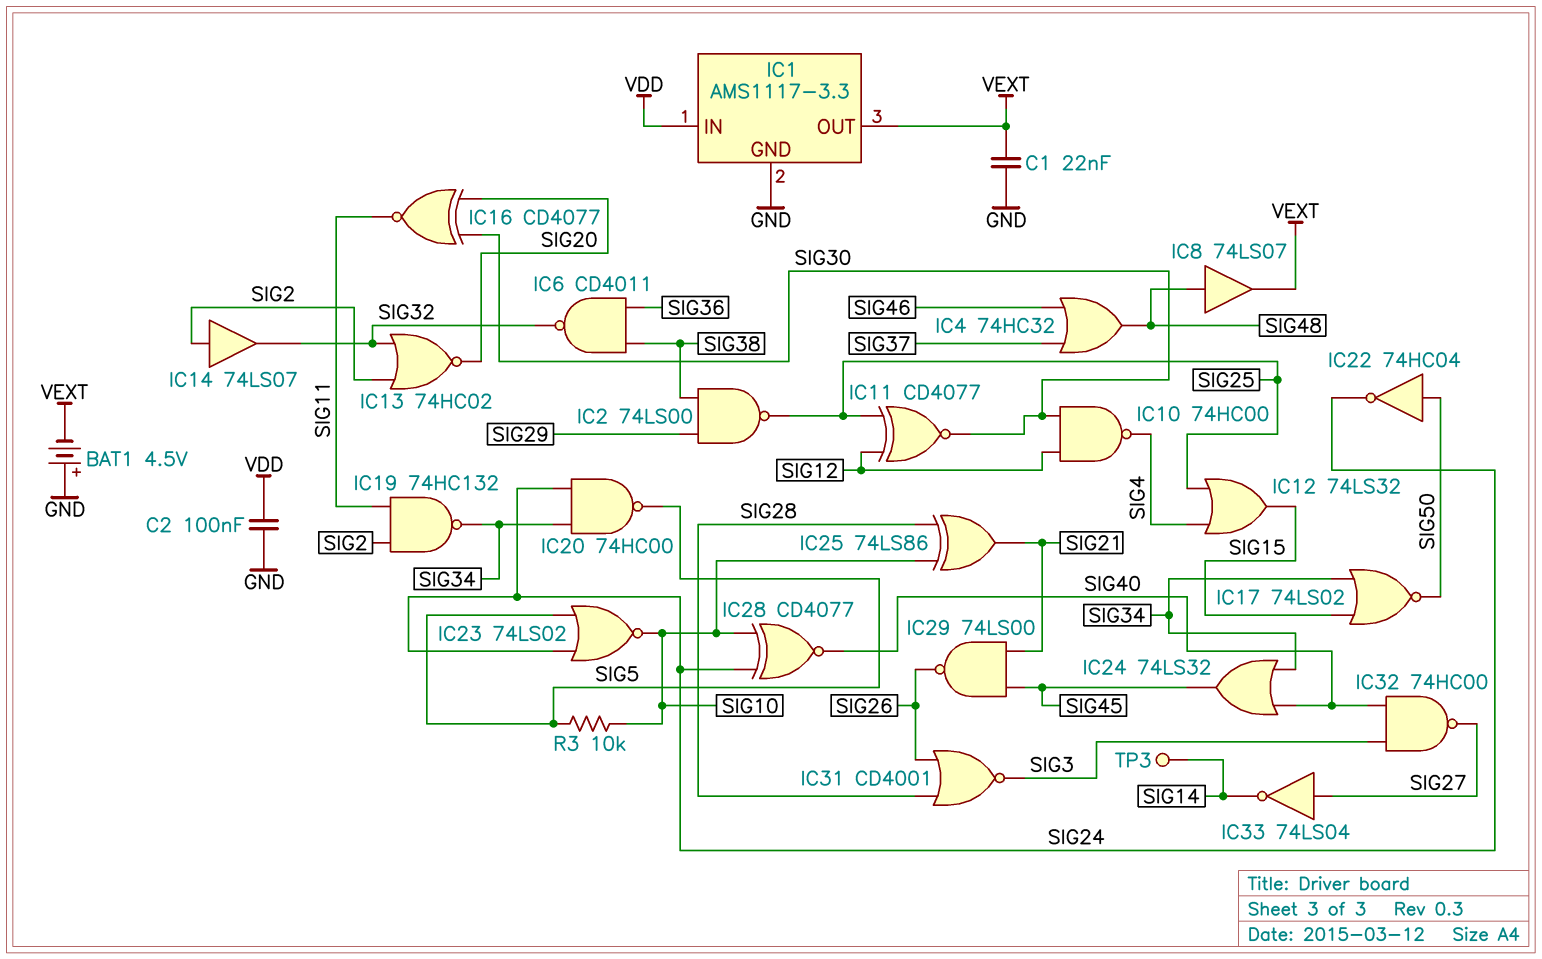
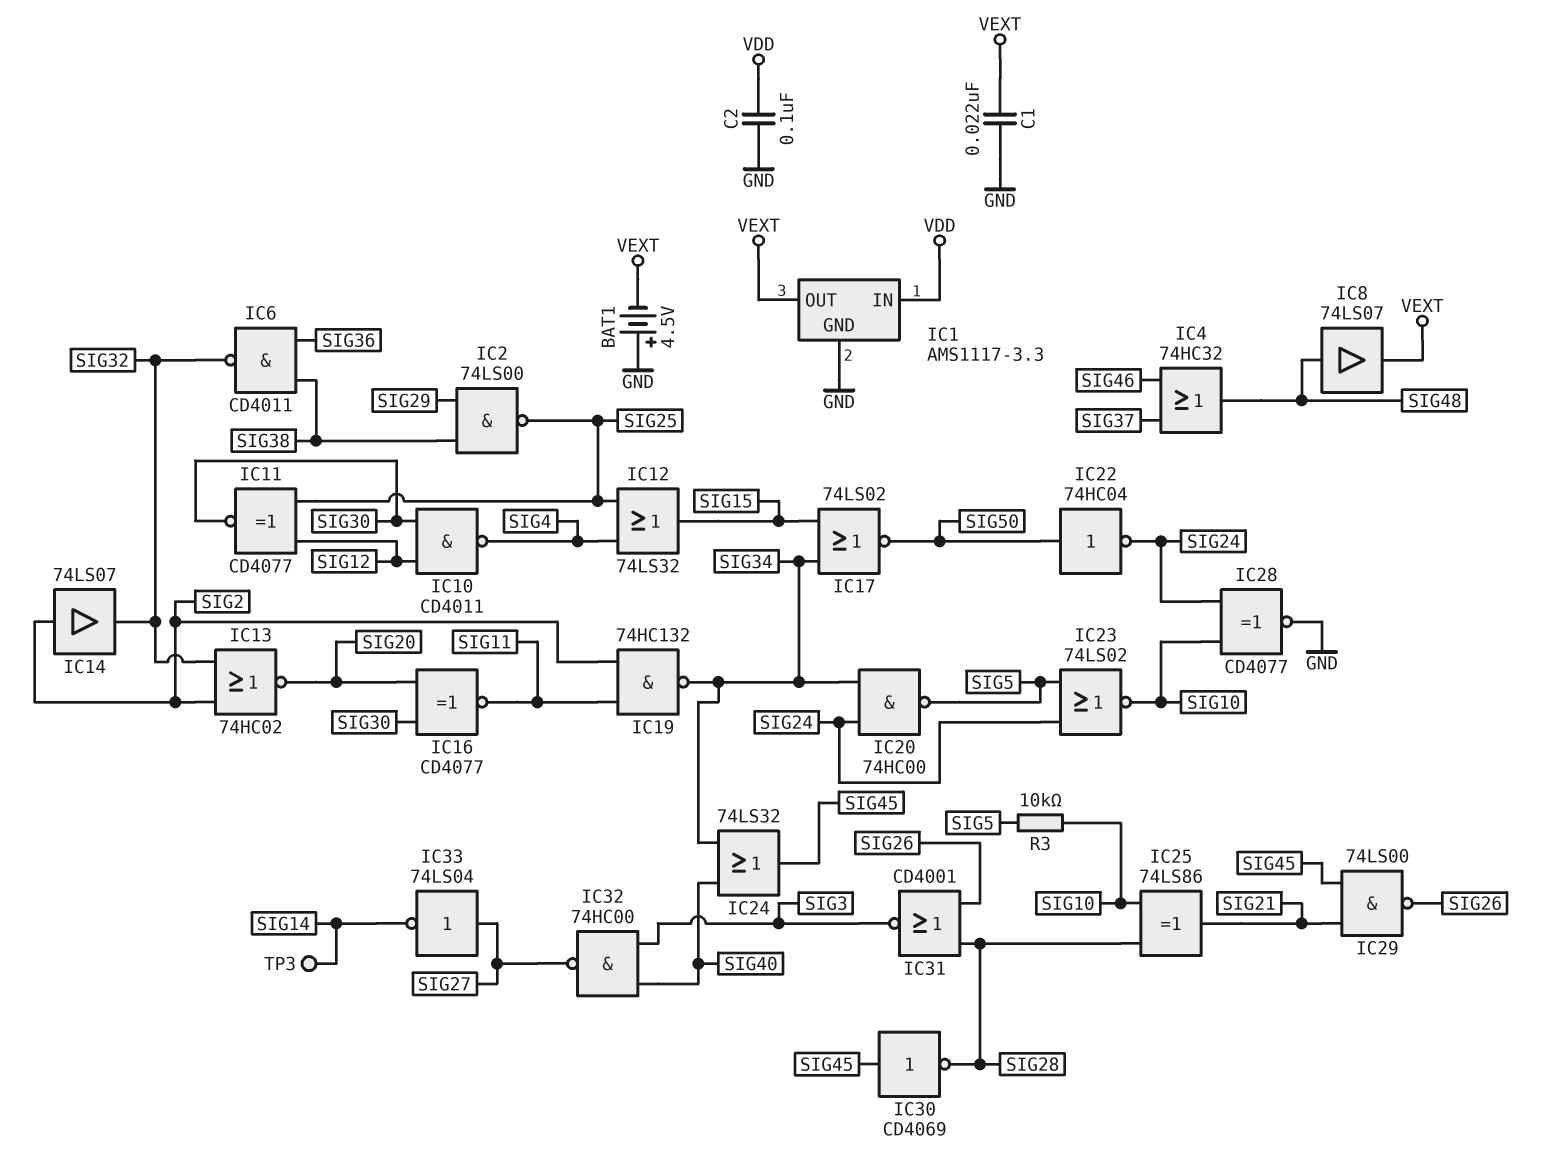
IC10: NAND 74HC00 (in SIG12, in SIG30, out SIG4) -> NAND CD4011 (in SIG12, in SIG30, out SIG4)
IC28: XNOR CD4077 (in SIG10, in SIG24, out SIG40) -> XNOR CD4077 (in SIG10, in SIG24, out GND)
IC30: none -> NOT CD4069 (in SIG45, out SIG28)

